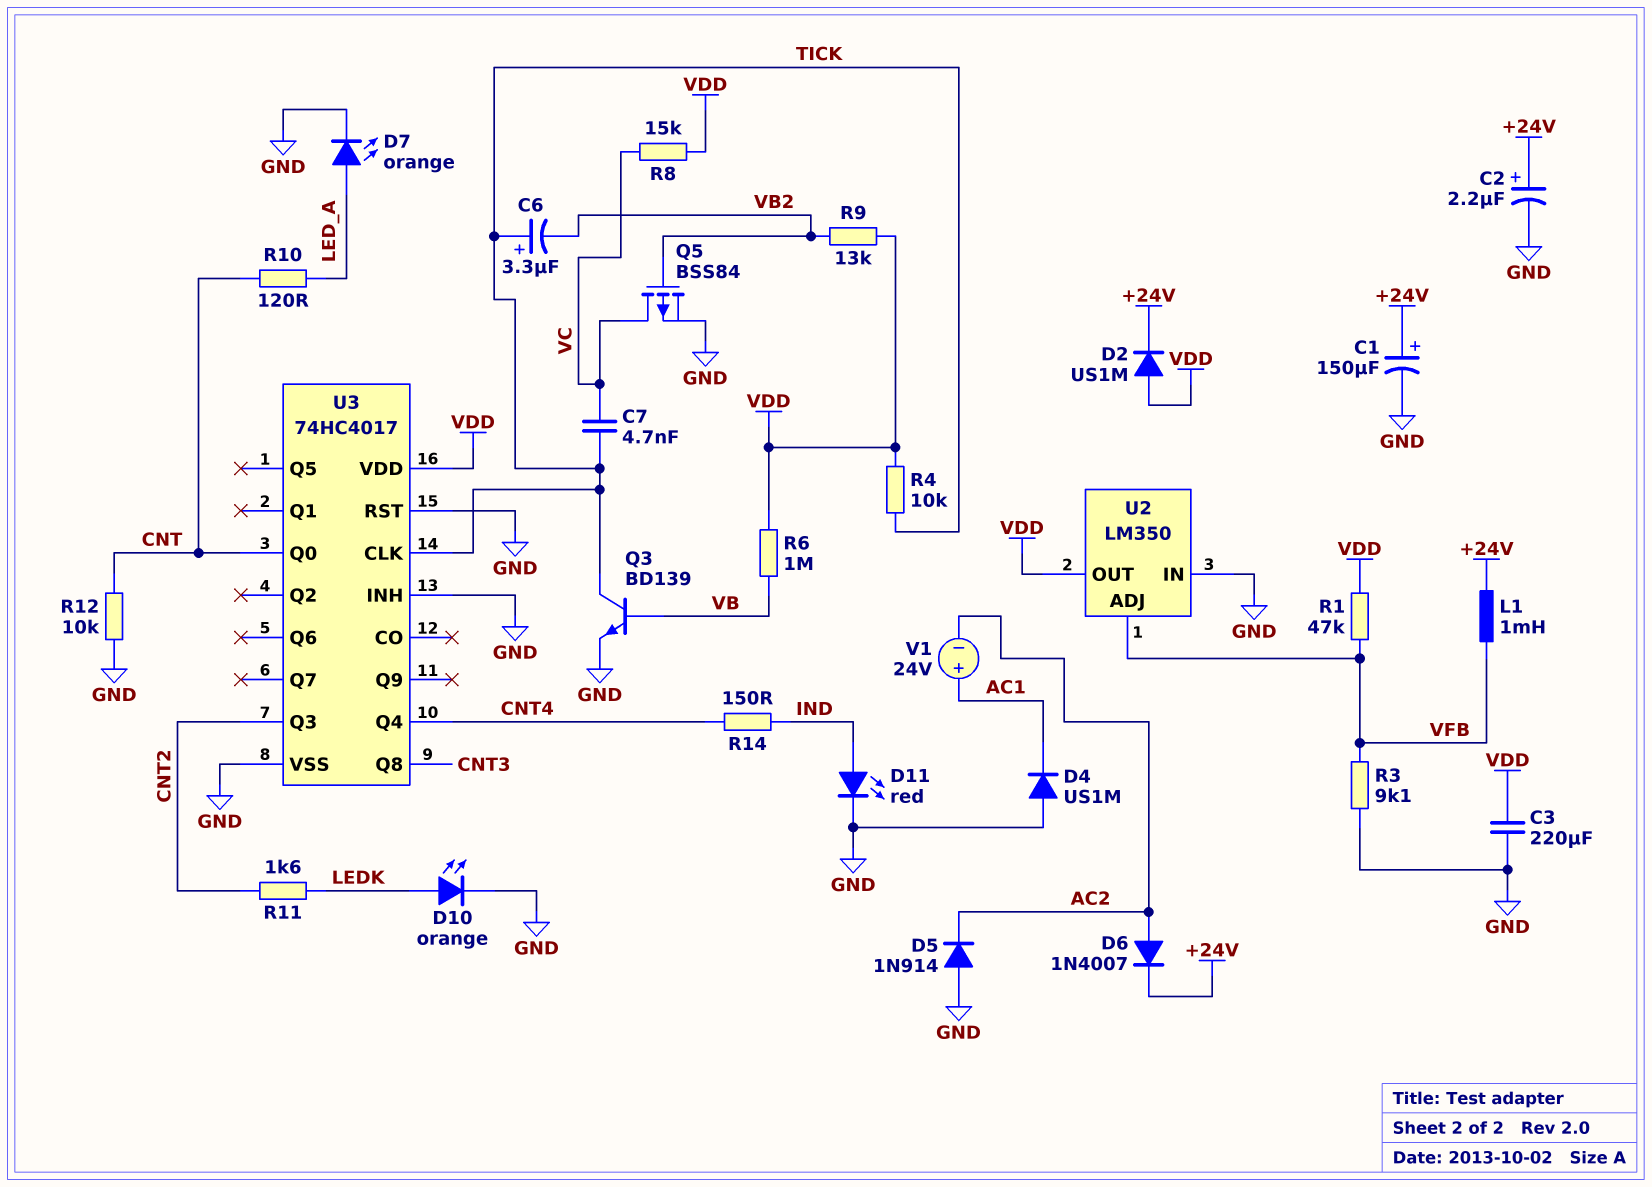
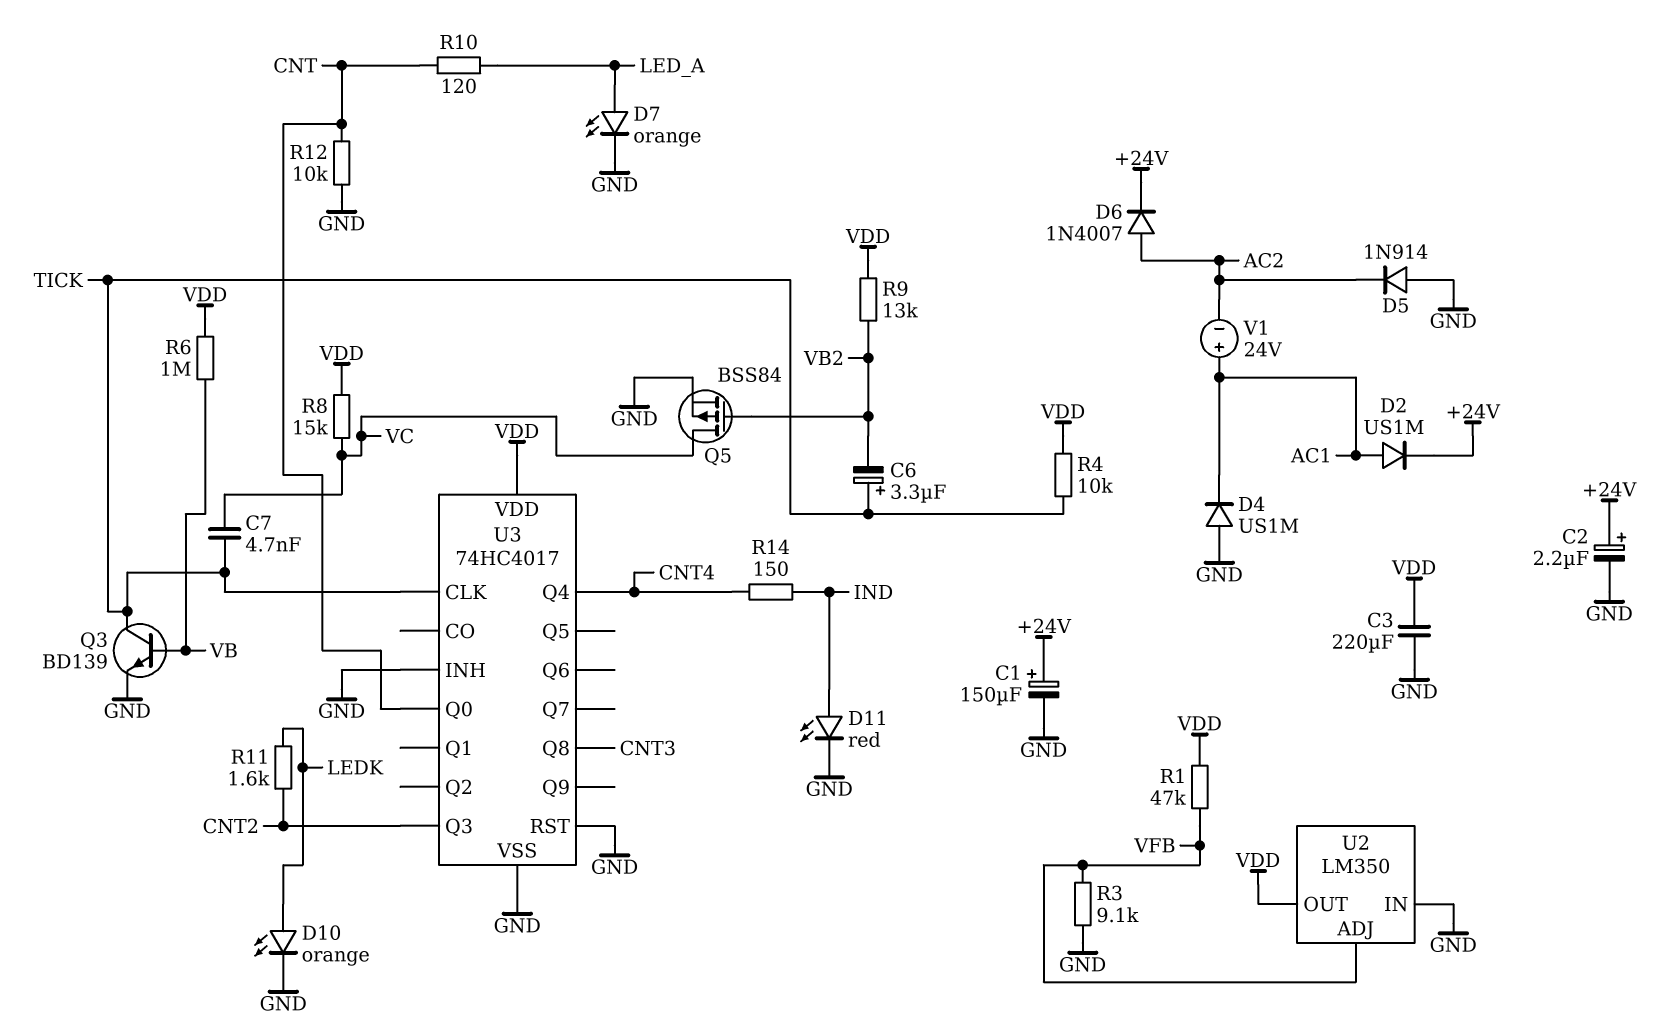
D2: diode US1M (A VDD, K +24V) -> diode US1M (A AC1, K +24V)
L1: 1mH (+24V, VFB) -> none

